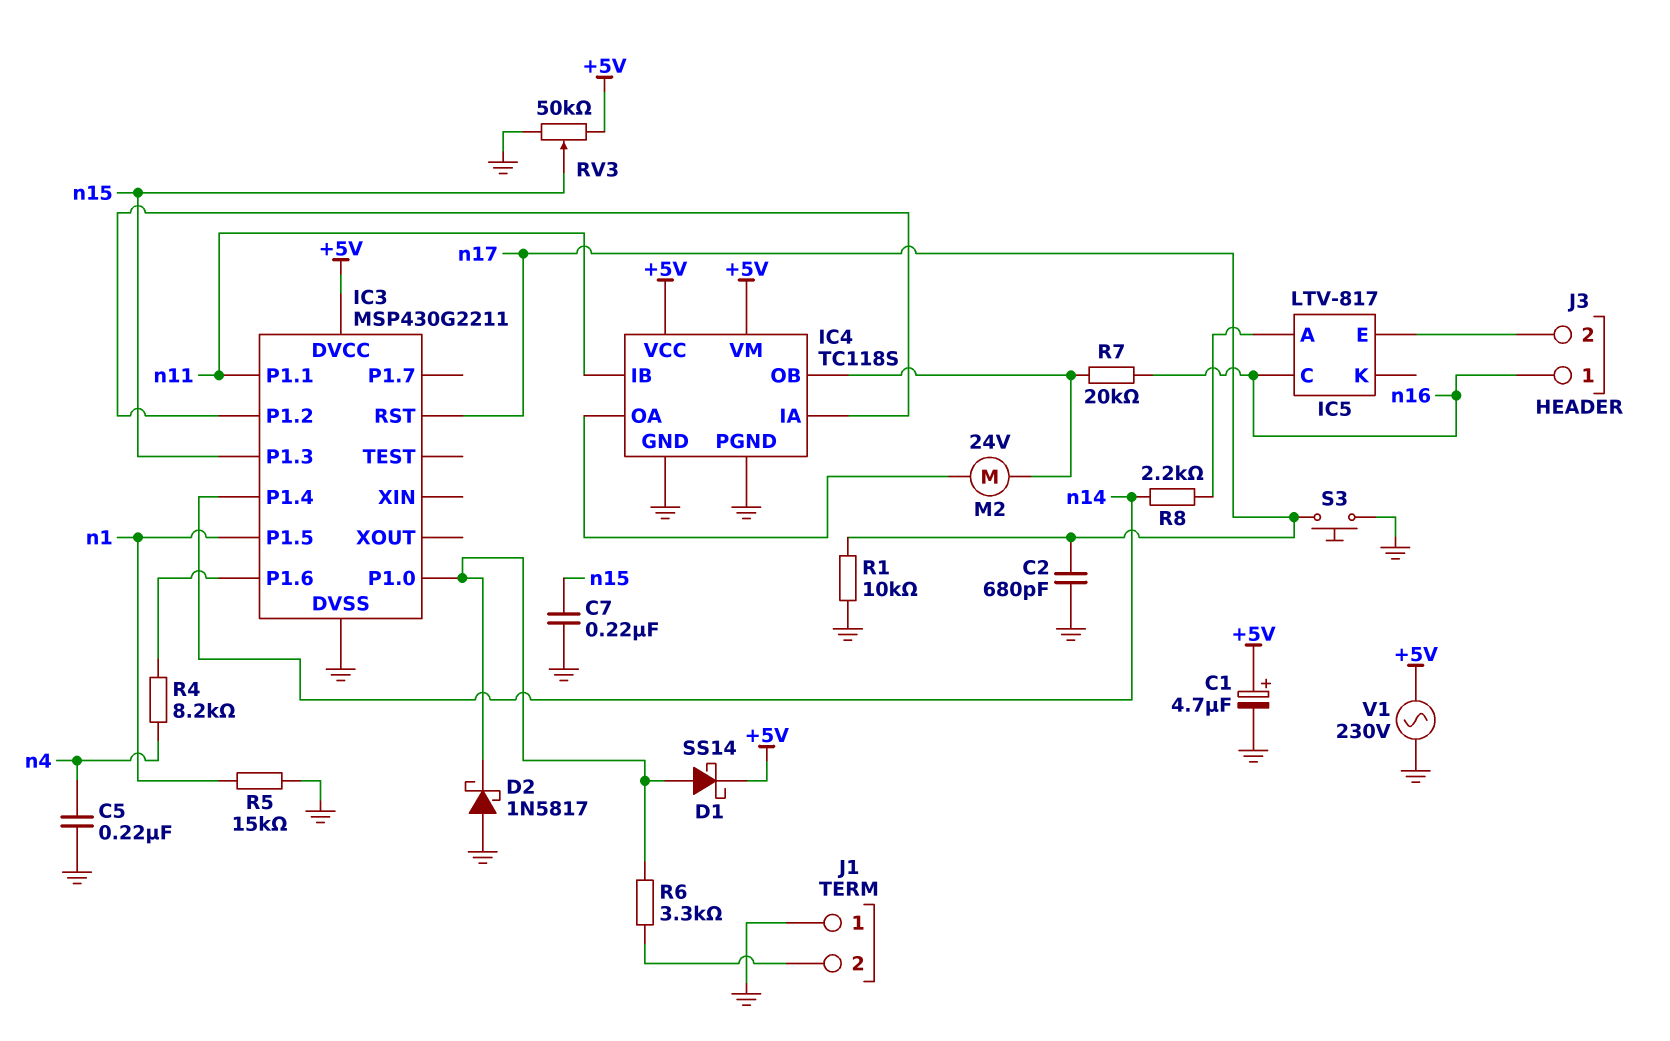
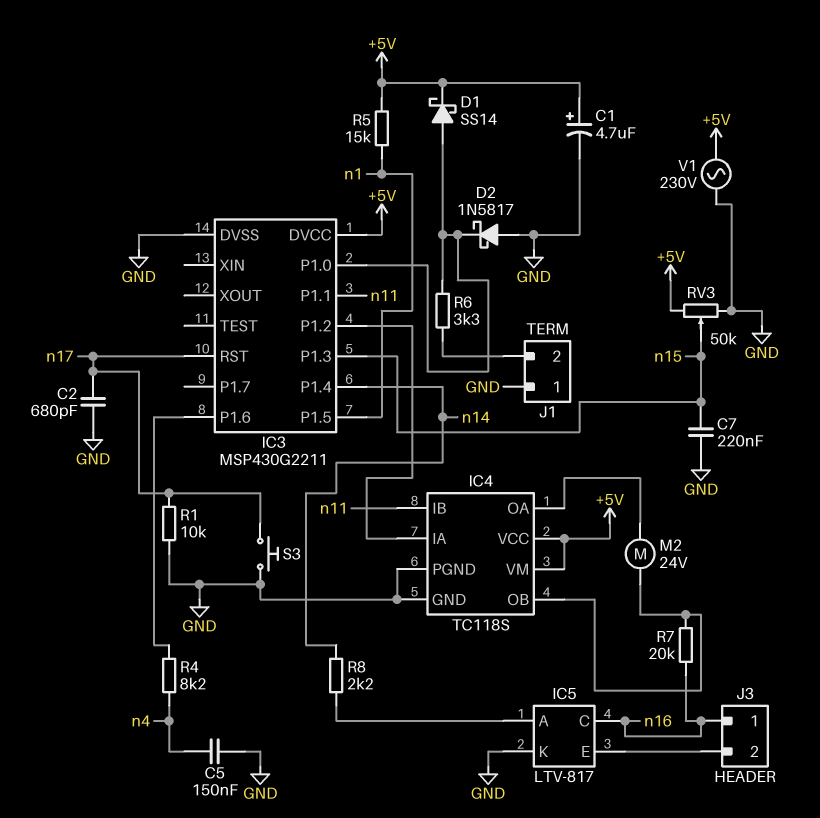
C5: 220nF (GND, n4) -> 150nF (GND, n4)
IC5 pin K: none -> GND
R5: 15k (GND, n1) -> 15k (+5V, n1)

